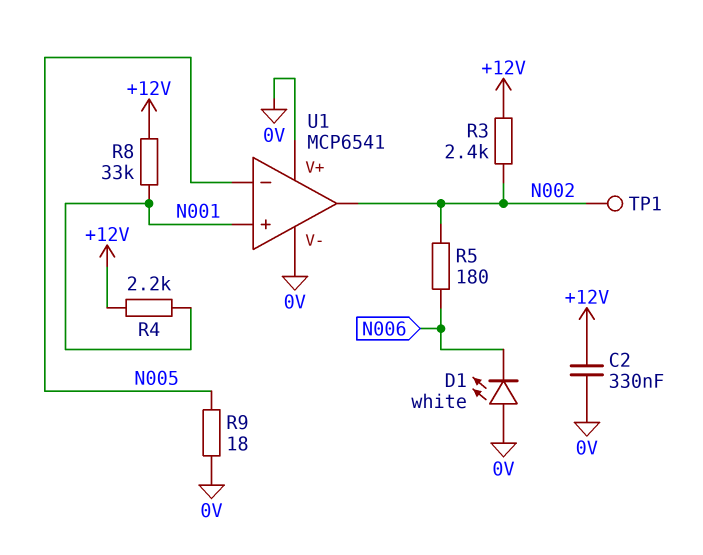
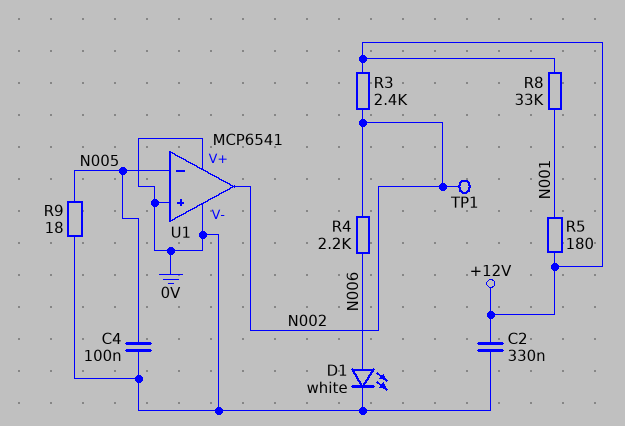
C4: none -> 100nF (0V, N005)
D1: LED white (A 0V, K N006) -> LED white (A N006, K 0V)
R4: 2.2k (+12V, N001) -> 2.2k (N002, N006)
R5: 180 (N002, N006) -> 180 (+12V, N001)
U1 pin in+: N001 -> 0V

